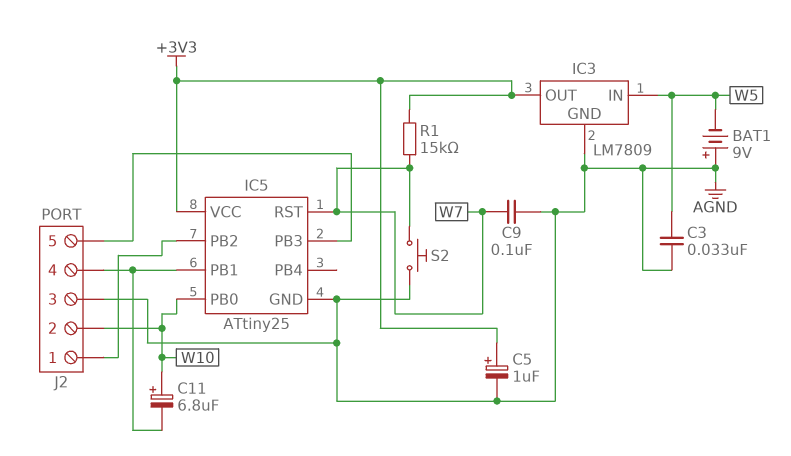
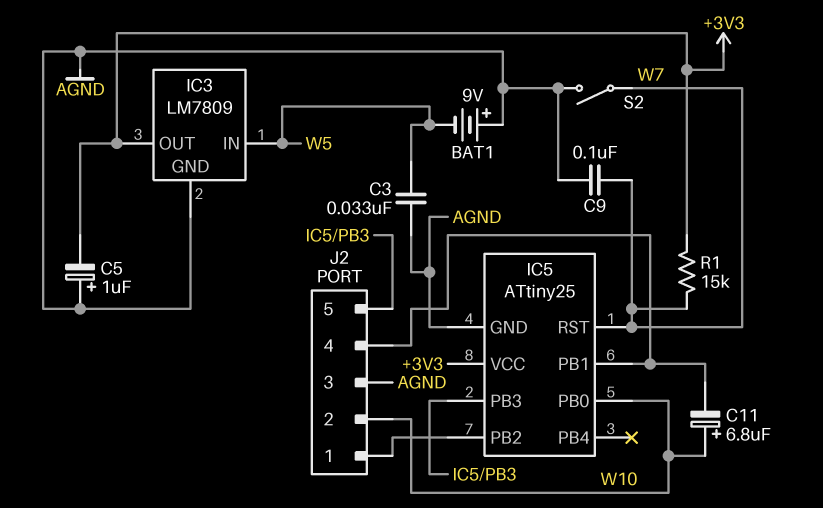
C5: 1uF (plus +3V3, minus AGND) -> 1uF (plus AGND, minus +3V3)
S2: button (AGND, W7) -> switch (AGND, W7)

